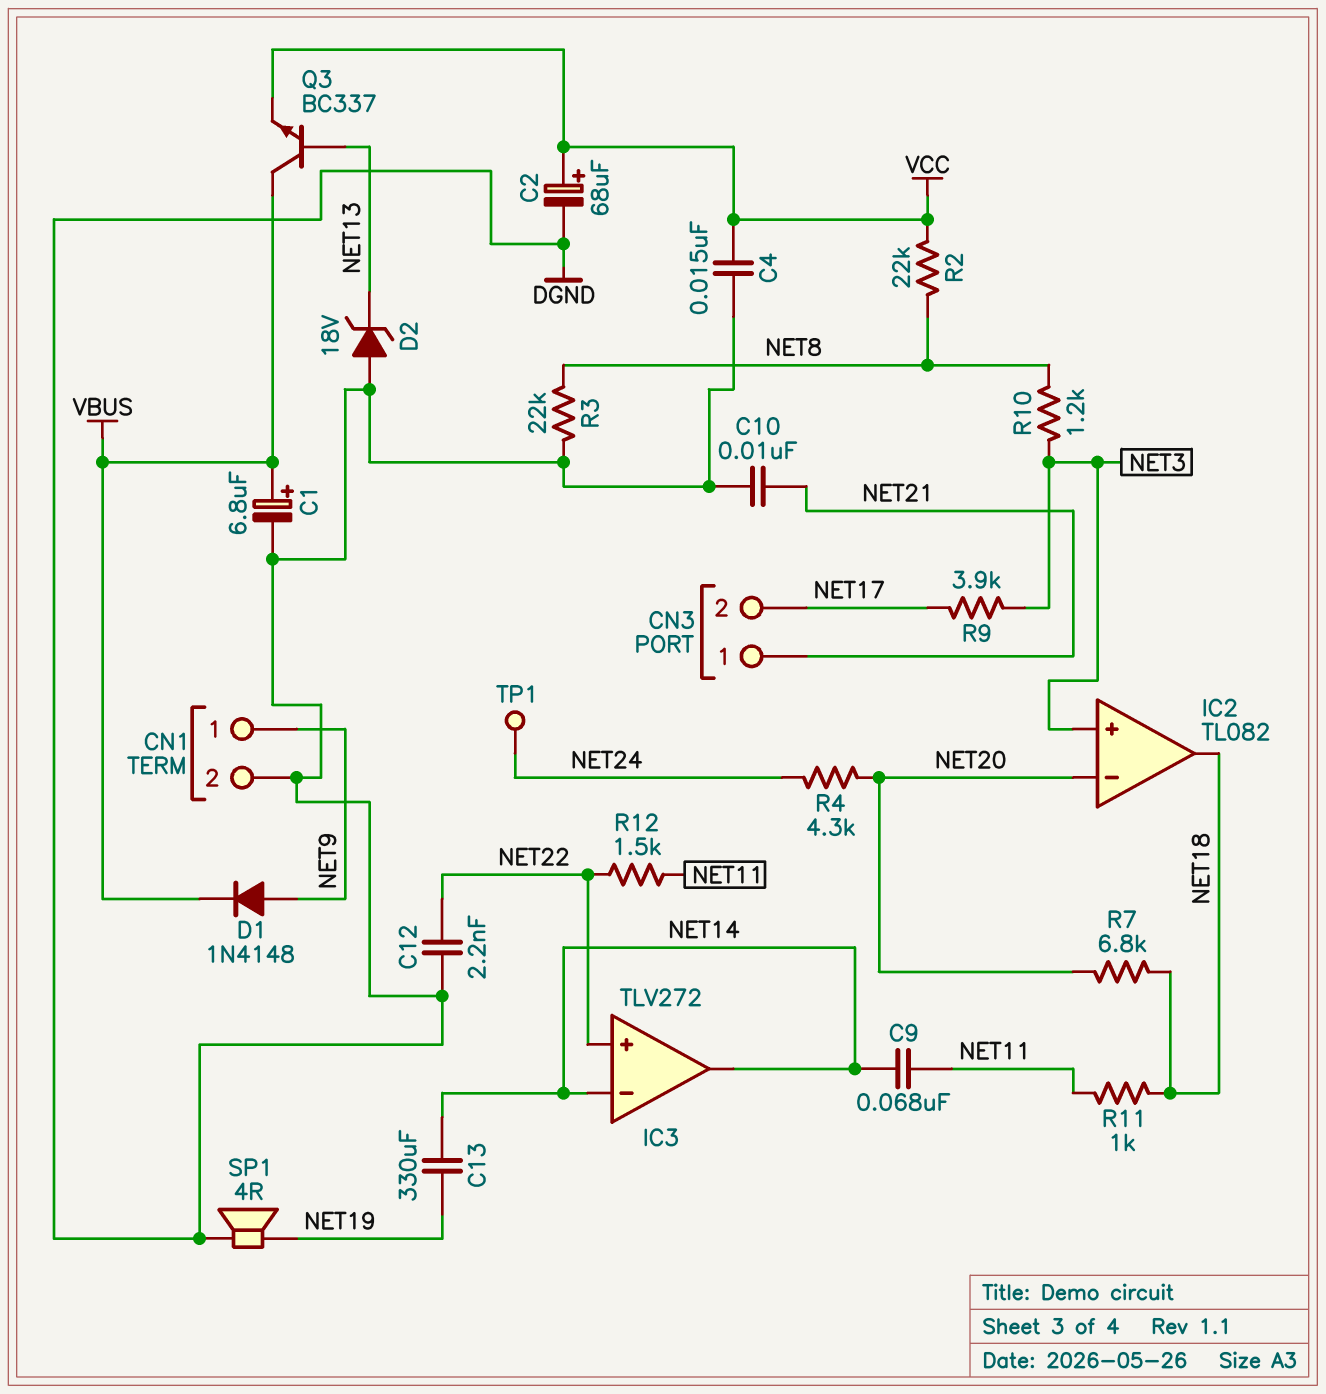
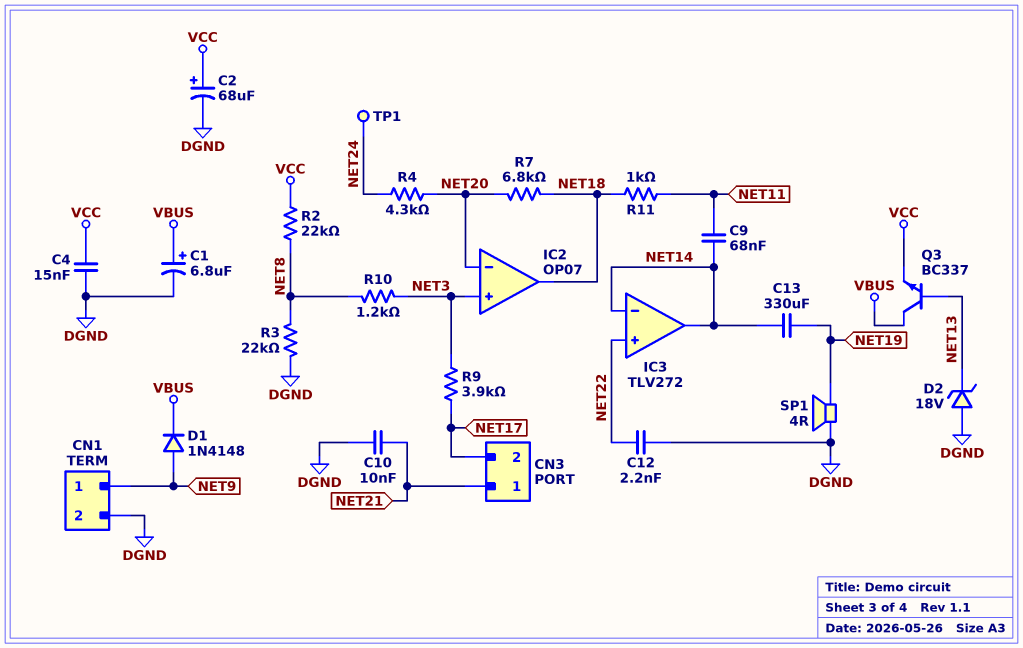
IC2: TL082 -> OP07
R12: 1.5k (NET11, NET22) -> none

